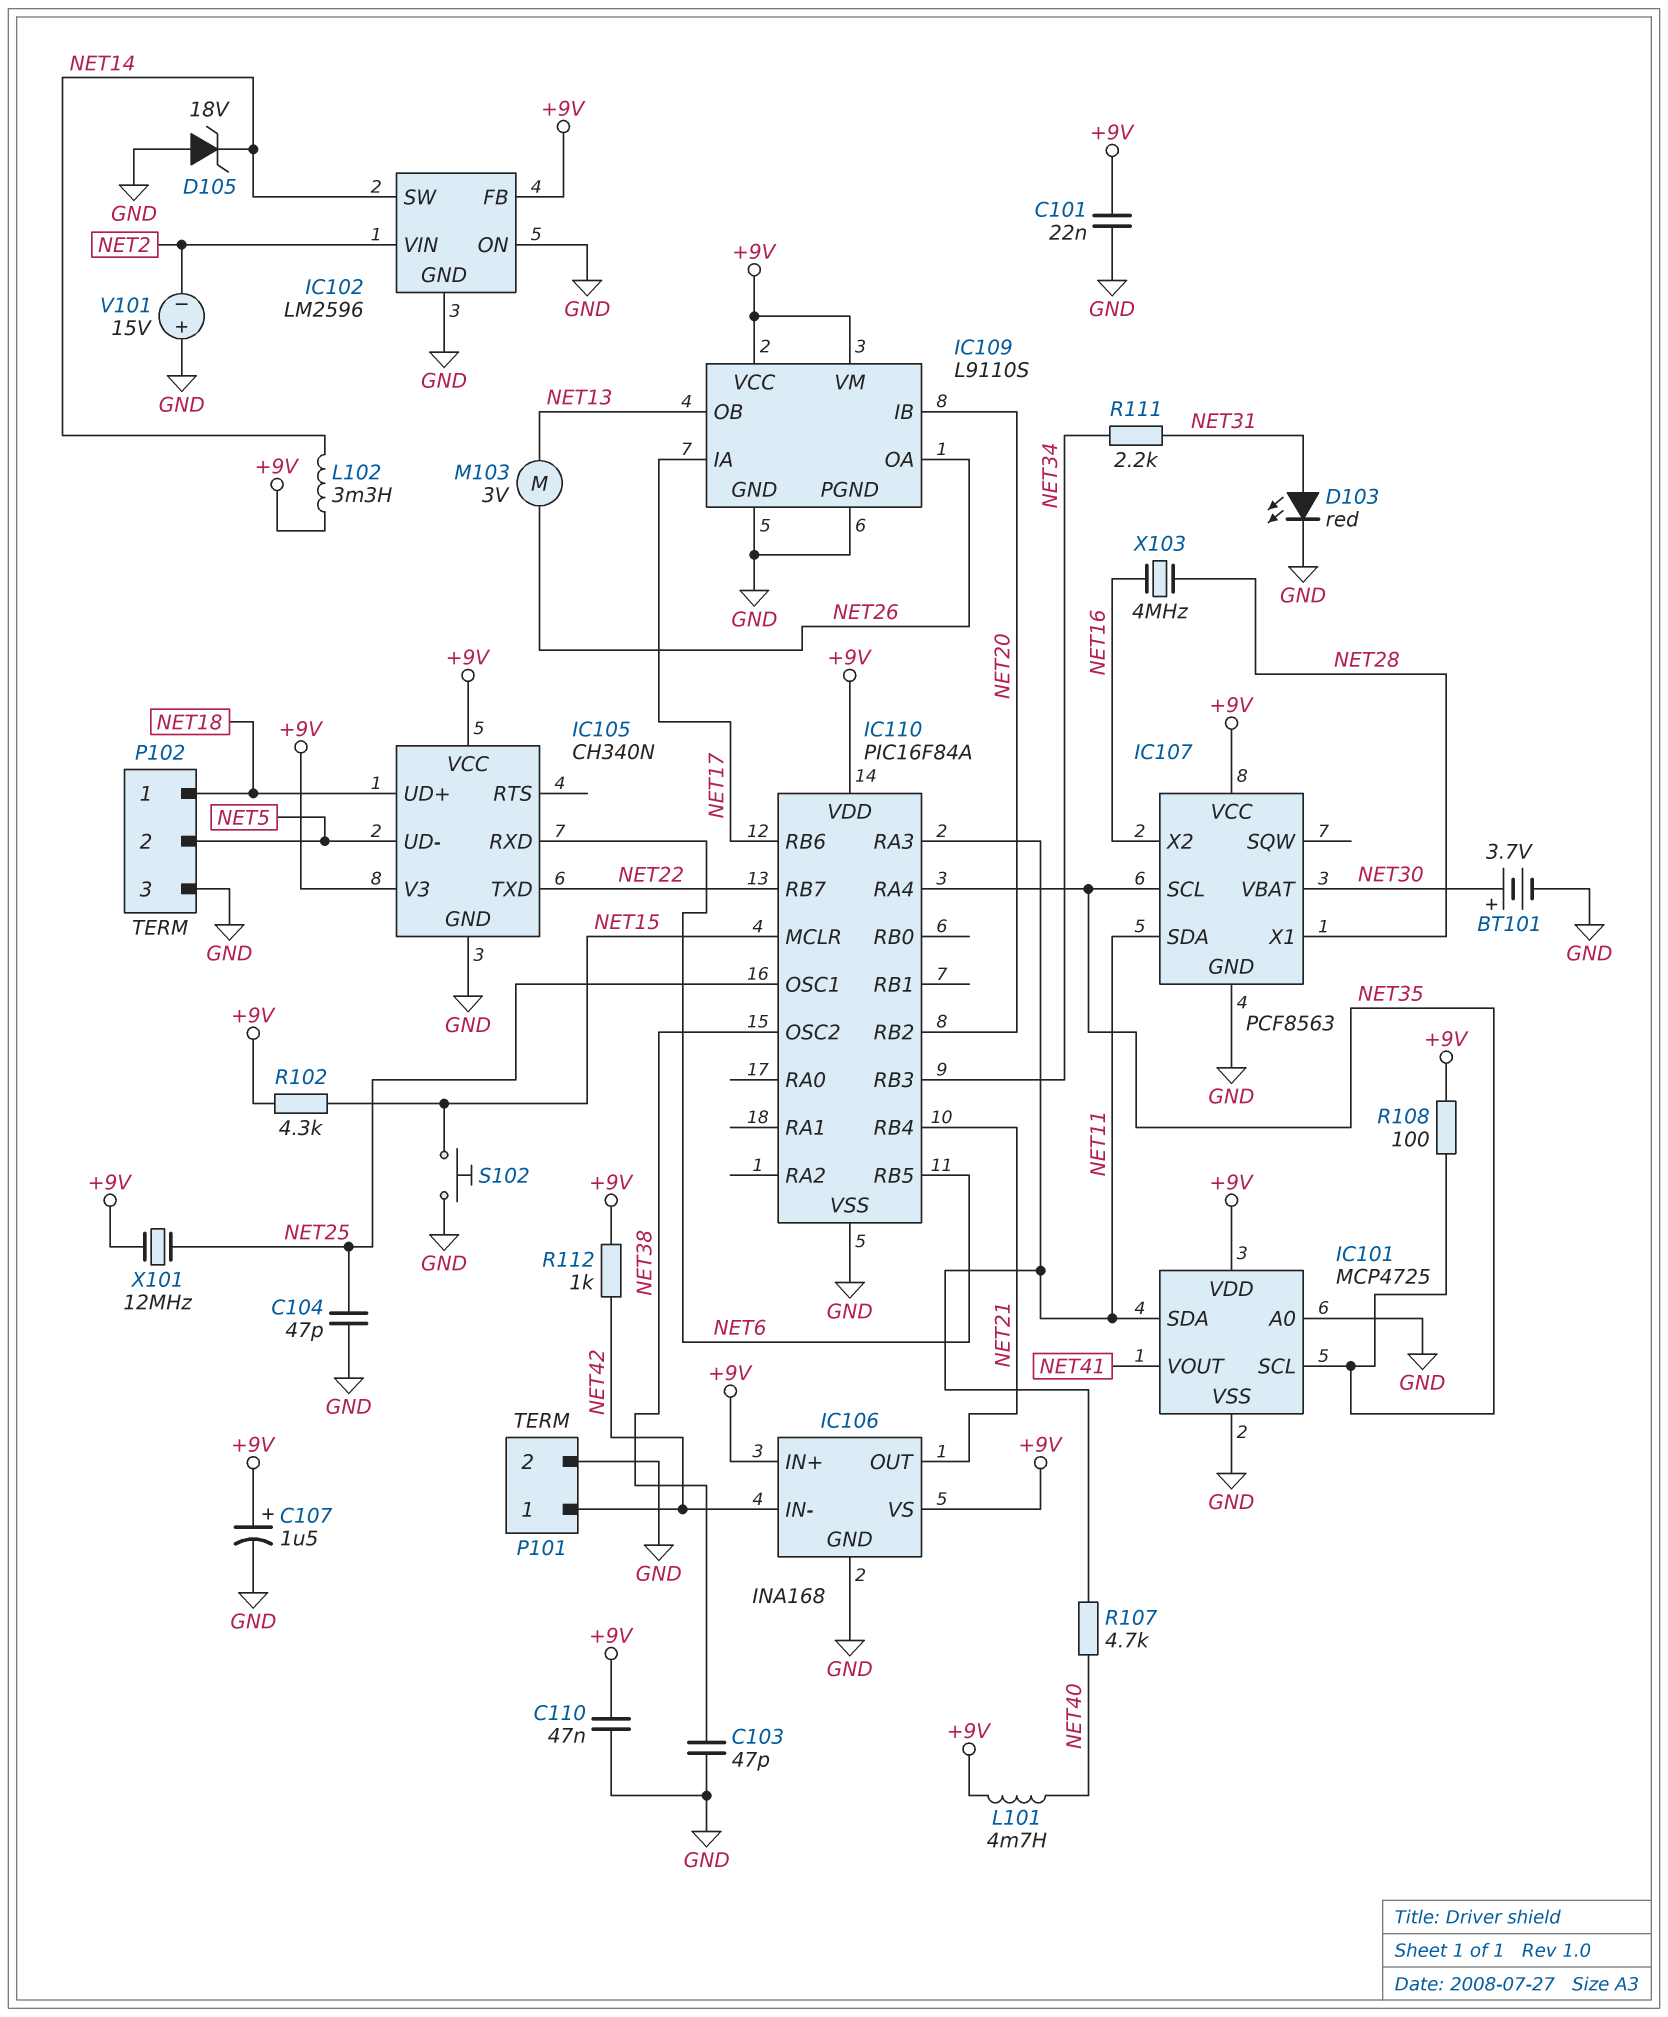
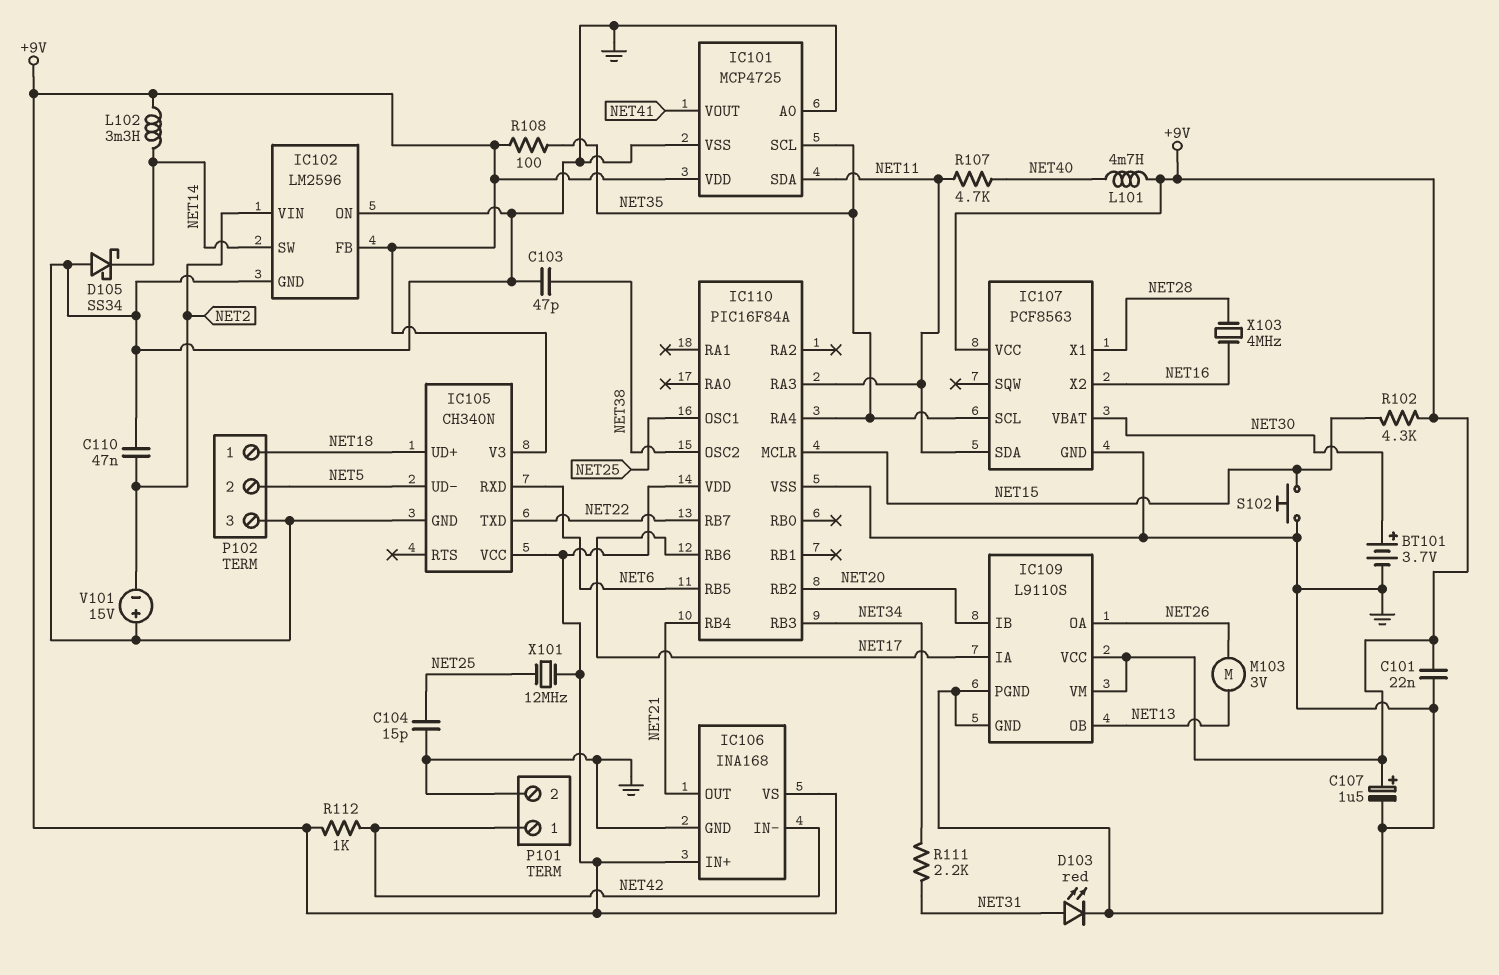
C104: 47pF (GND, NET25) -> 15pF (GND, NET25)
C110: 47nF (+9V, GND) -> 47nF (GND, NET2)
D105: zener 18V (A GND, K NET14) -> schottky SS34 (A GND, K NET14)

